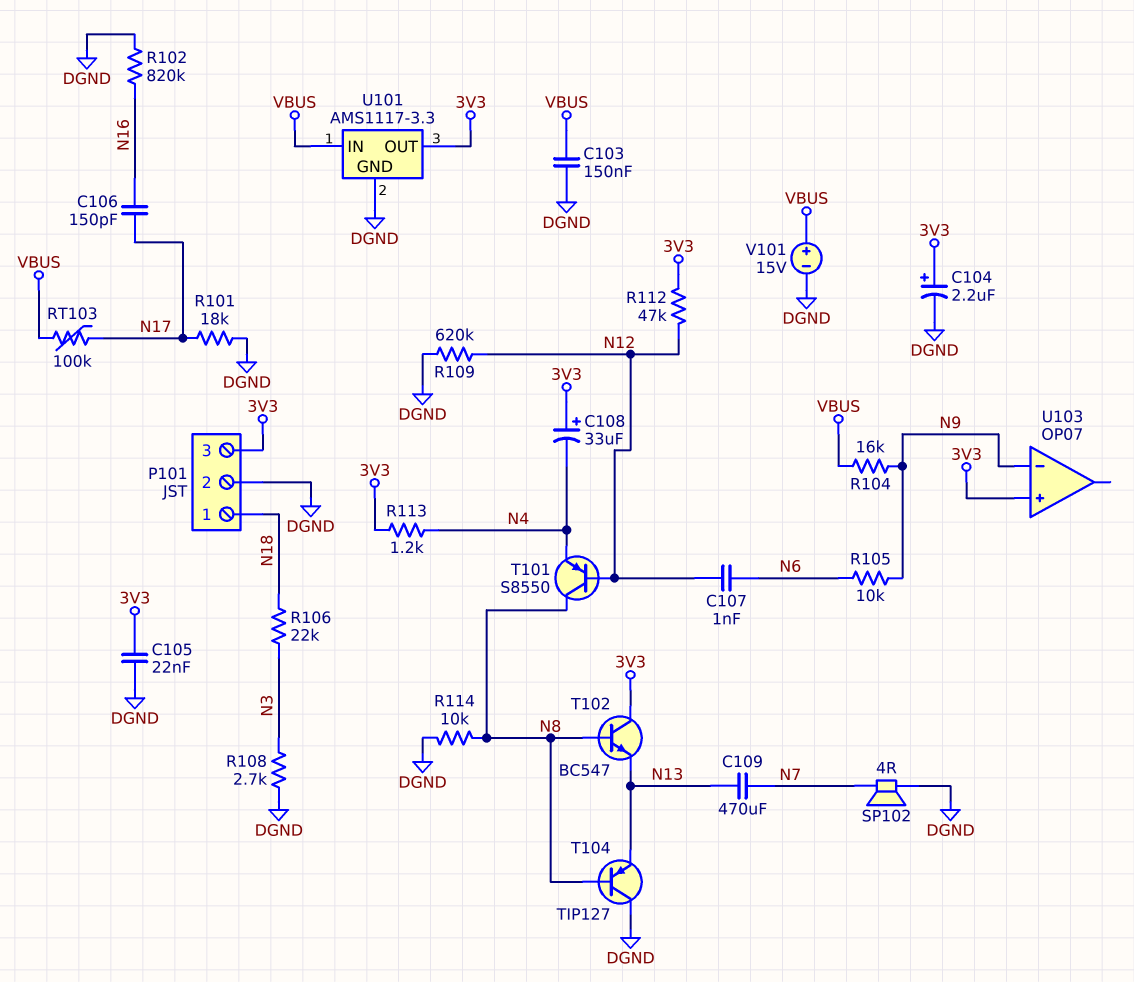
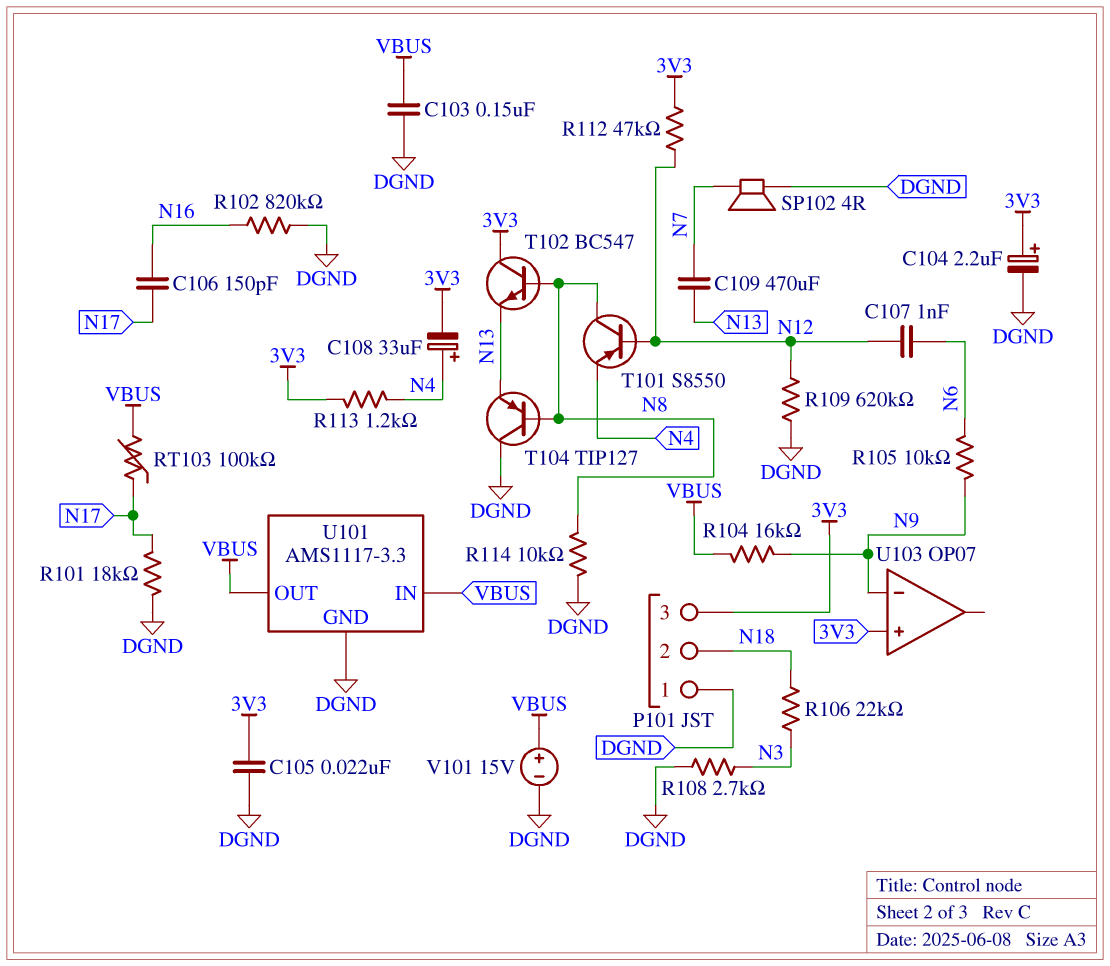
C108: 33uF (plus 3V3, minus N4) -> 33uF (plus N4, minus 3V3)
P101 pin 1: N18 -> DGND
P101 pin 2: DGND -> N18
U101 pin OUT: 3V3 -> VBUS

